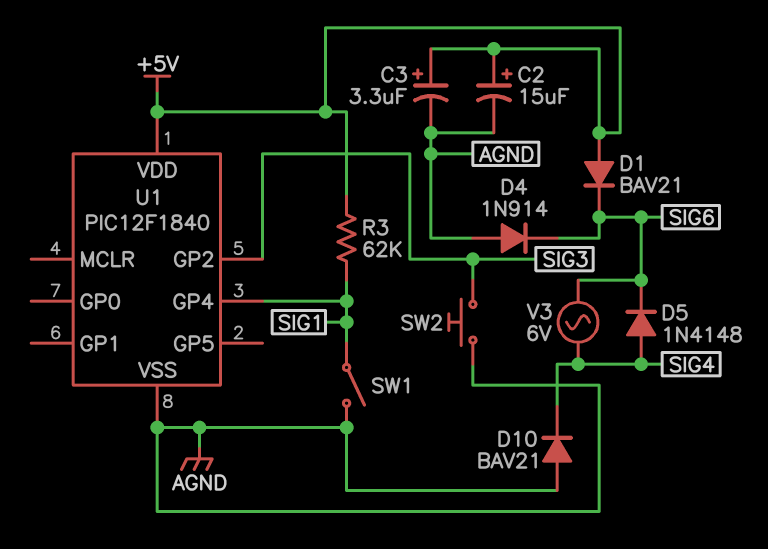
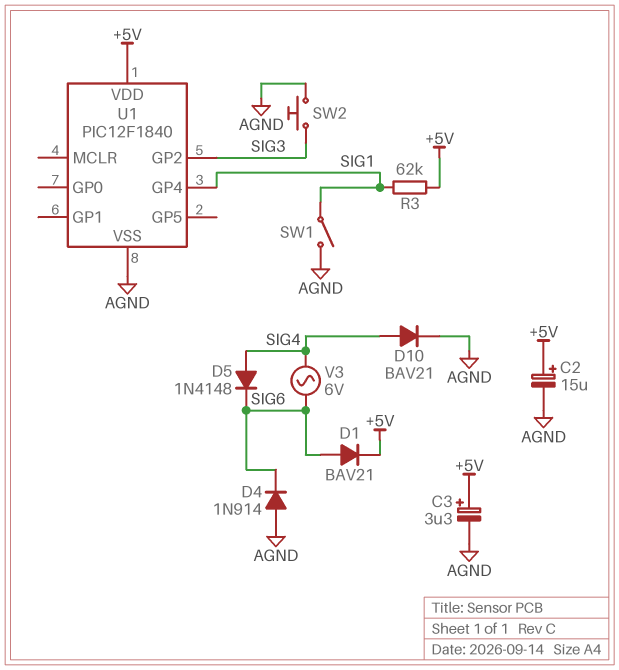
D1: diode BAV21 (A +5V, K SIG6) -> diode BAV21 (A SIG6, K +5V)
D10: diode BAV21 (A AGND, K SIG4) -> diode BAV21 (A SIG4, K AGND)

